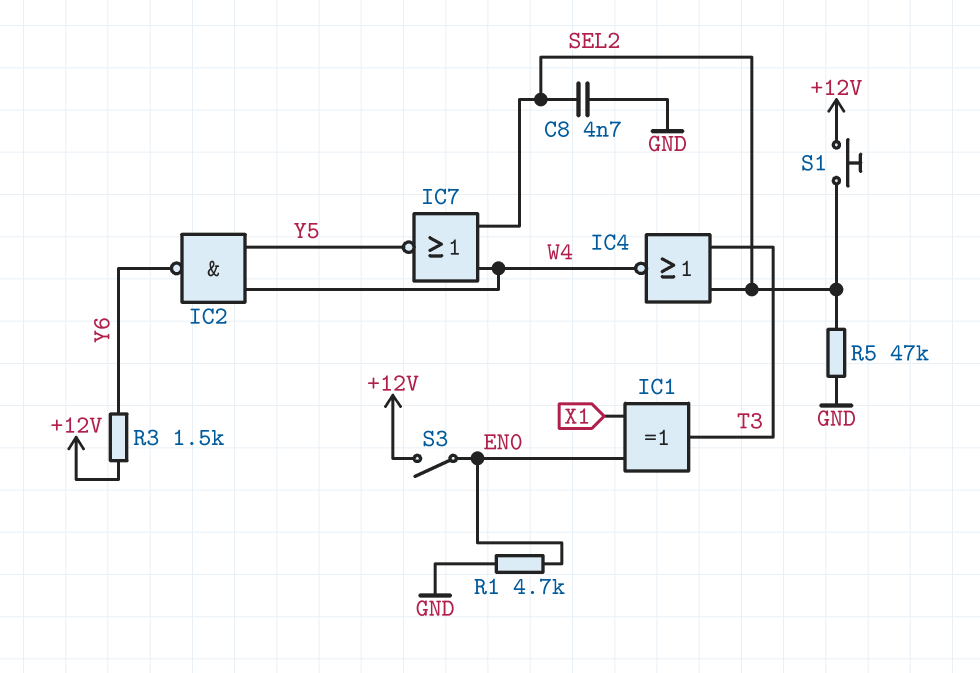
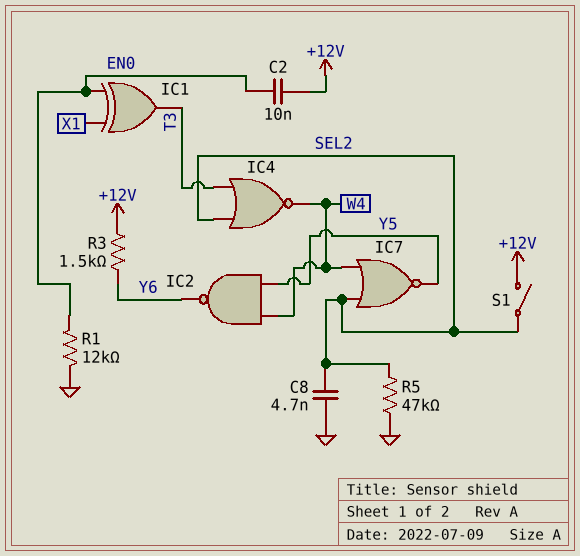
C2: none -> 10nF (+12V, EN0)
R1: 4.7k (EN0, GND) -> 12k (EN0, GND)
S1: button (+12V, SEL2) -> switch (+12V, SEL2)
S3: switch (+12V, EN0) -> none

